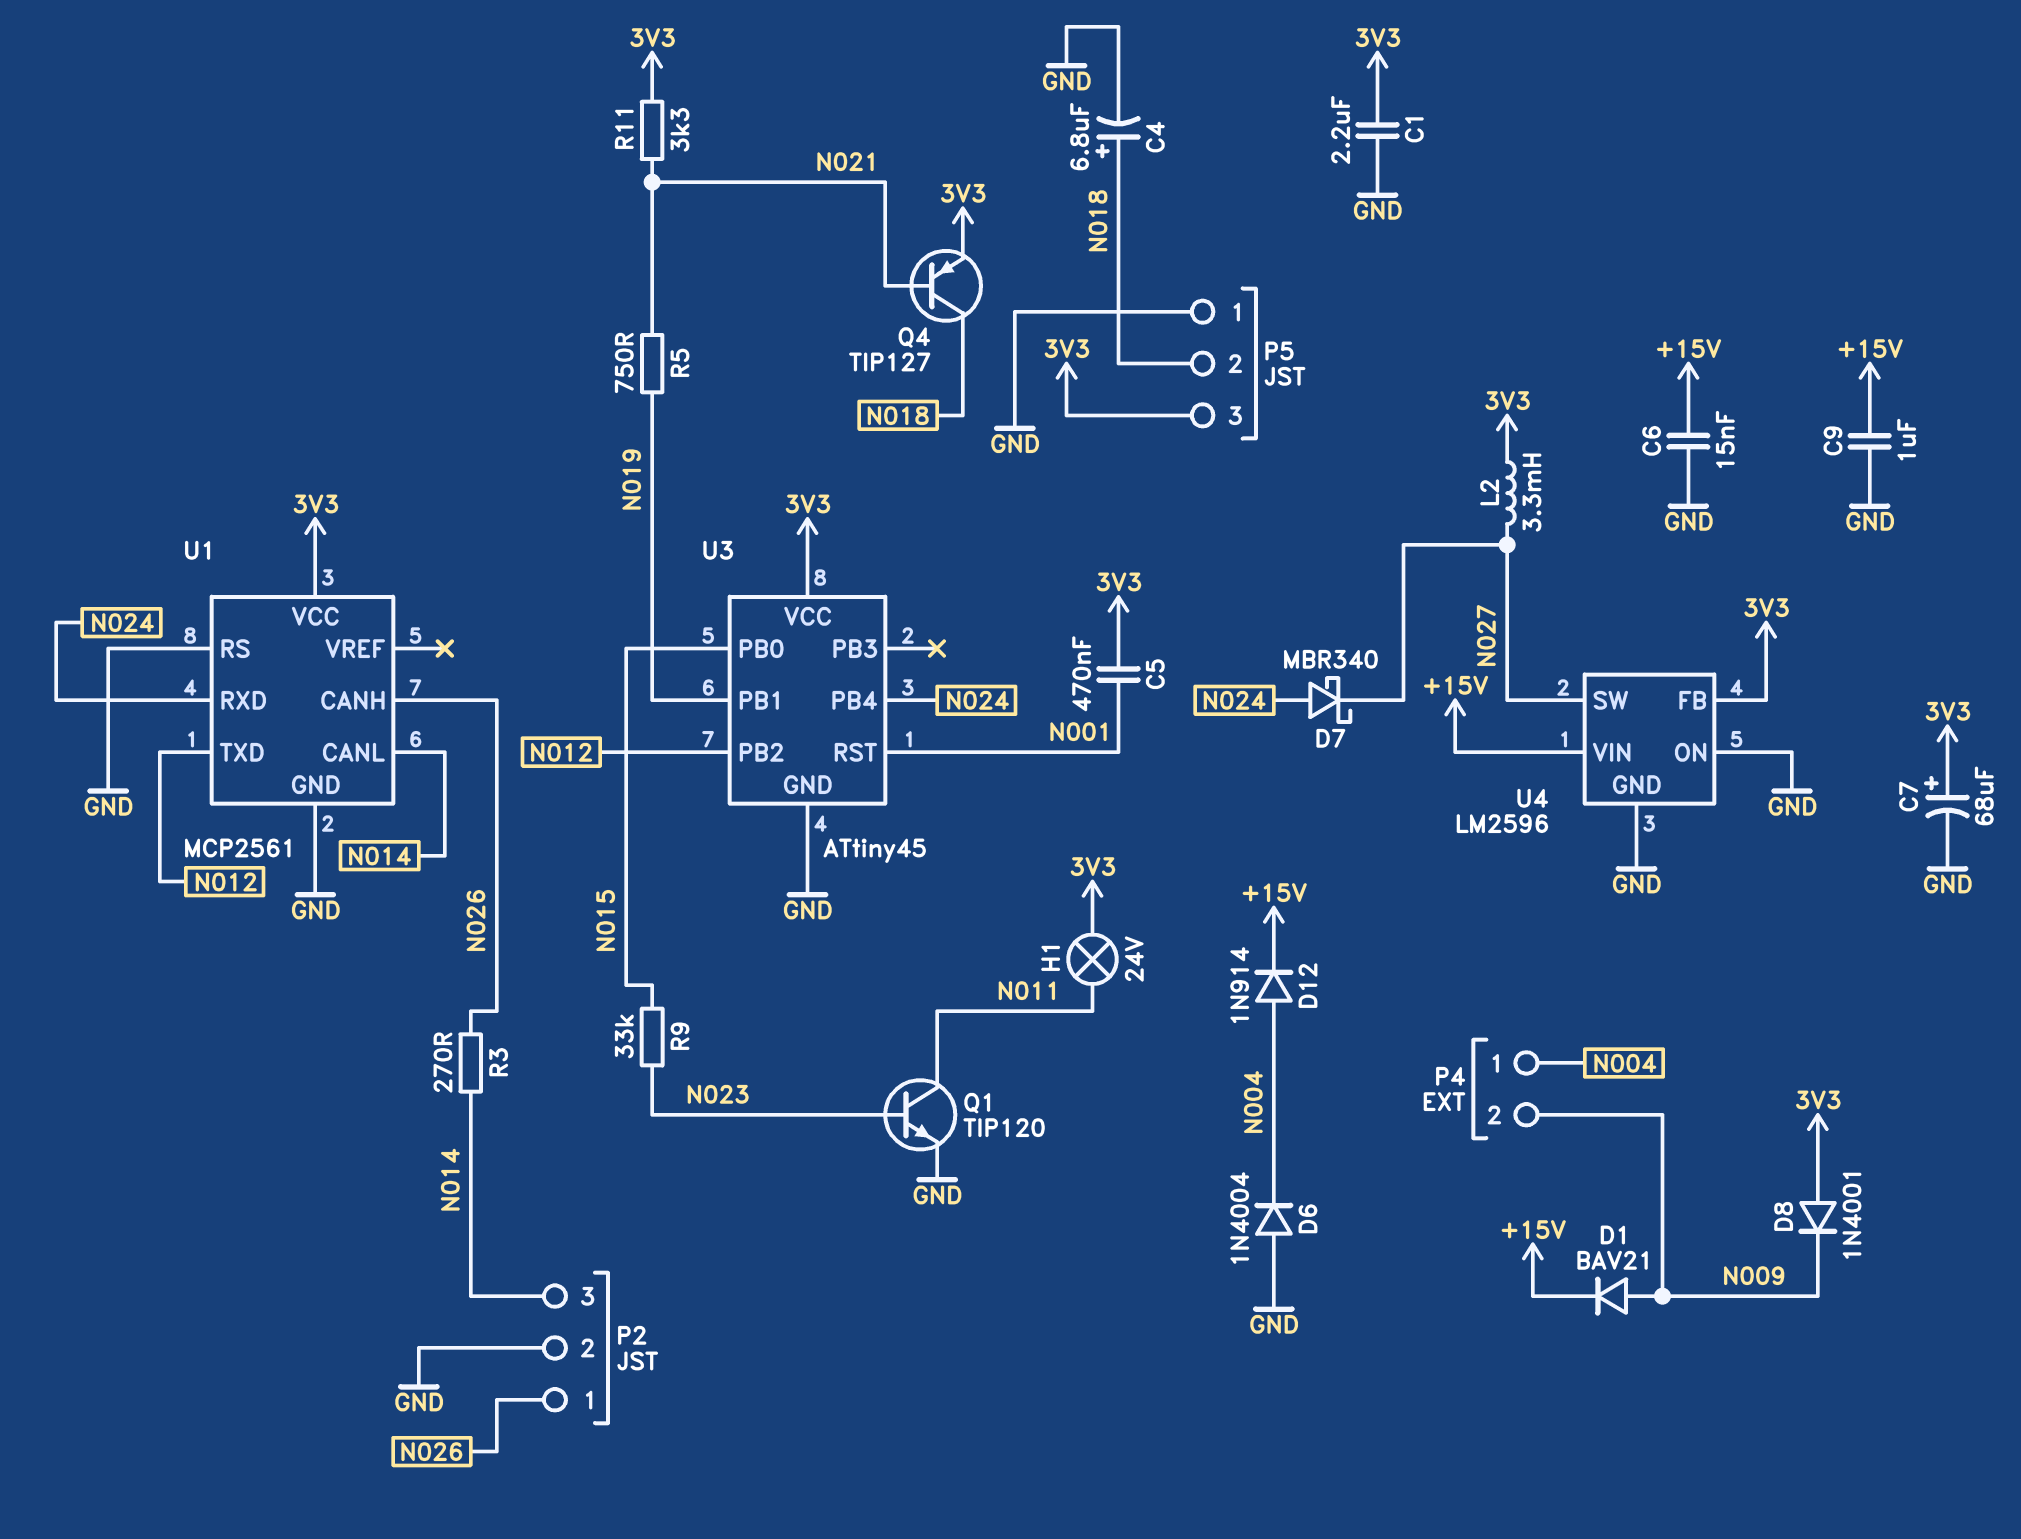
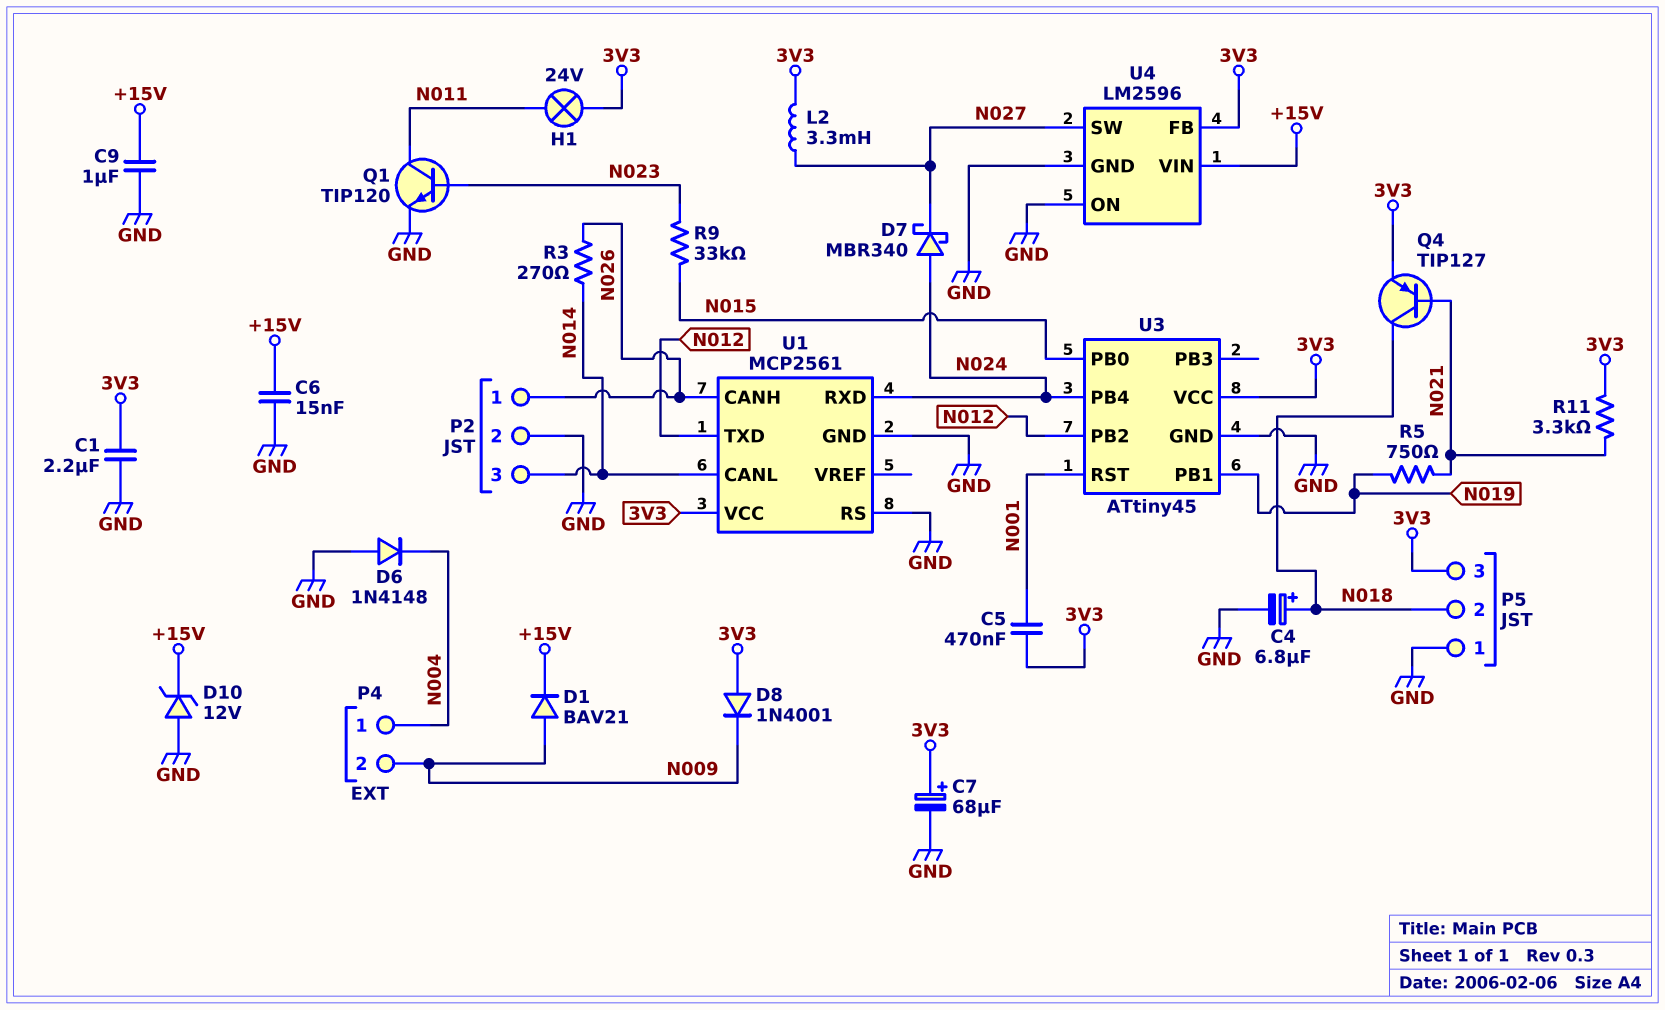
D6: diode 1N4004 (A GND, K N004) -> diode 1N4148 (A GND, K N004)
D10: none -> zener 12V (A GND, K +15V)
D12: diode 1N914 (A N004, K +15V) -> none

